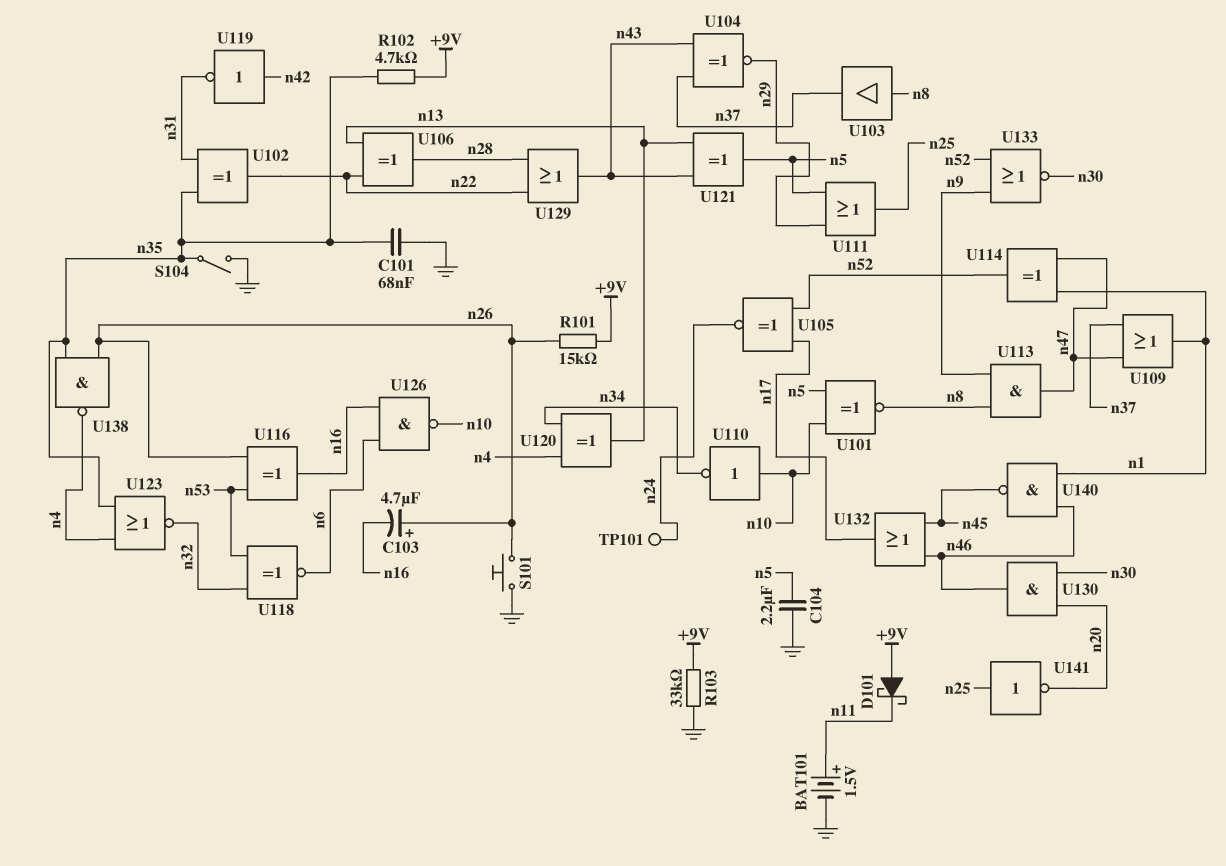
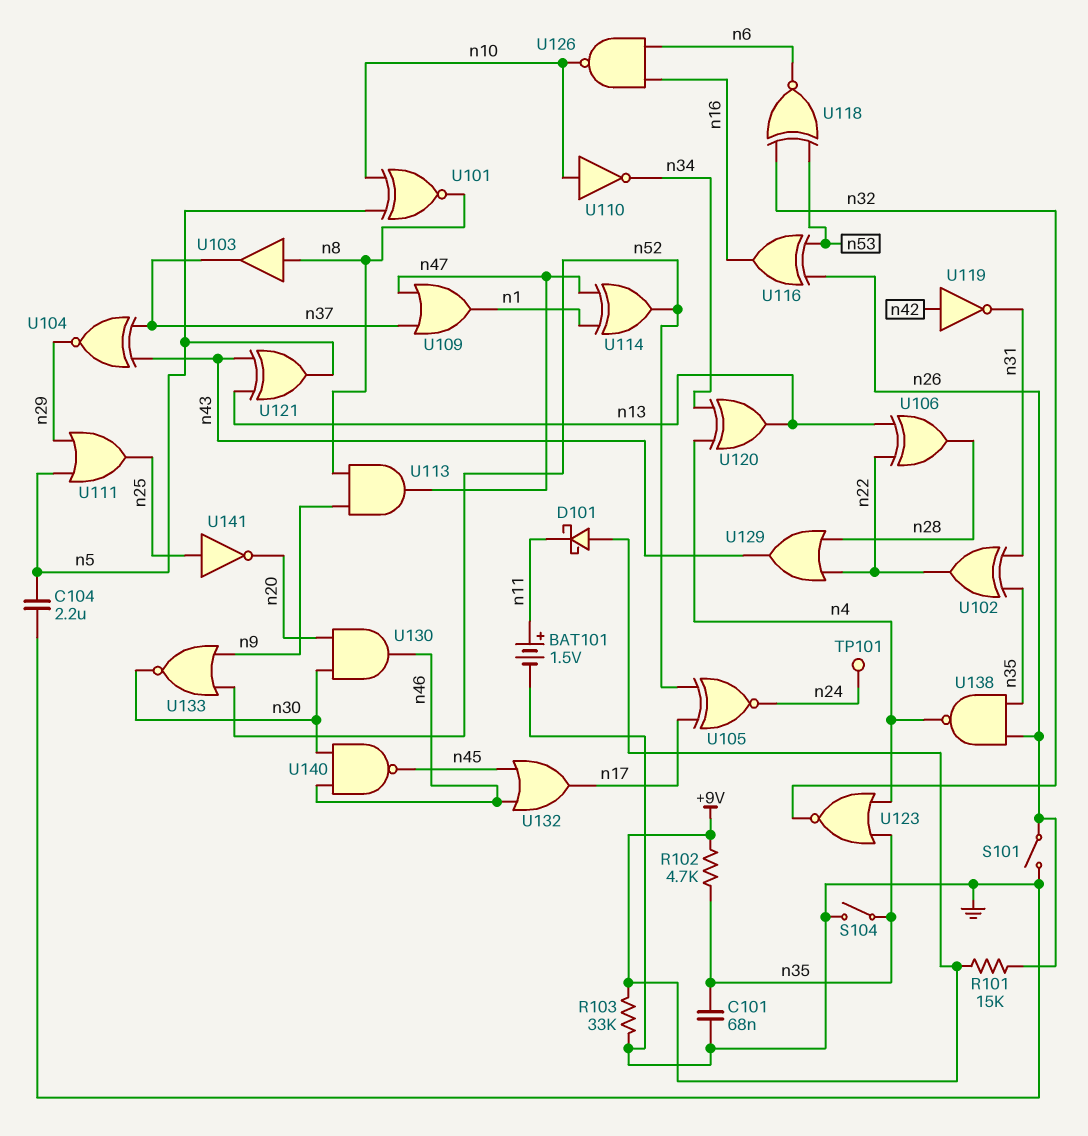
C103: 4.7uF (plus n26, minus n16) -> none
S101: button (GND, n26) -> switch (GND, n26)
U140: NAND (in n1, in n46, out n45) -> NAND (in n30, in n46, out n45)

